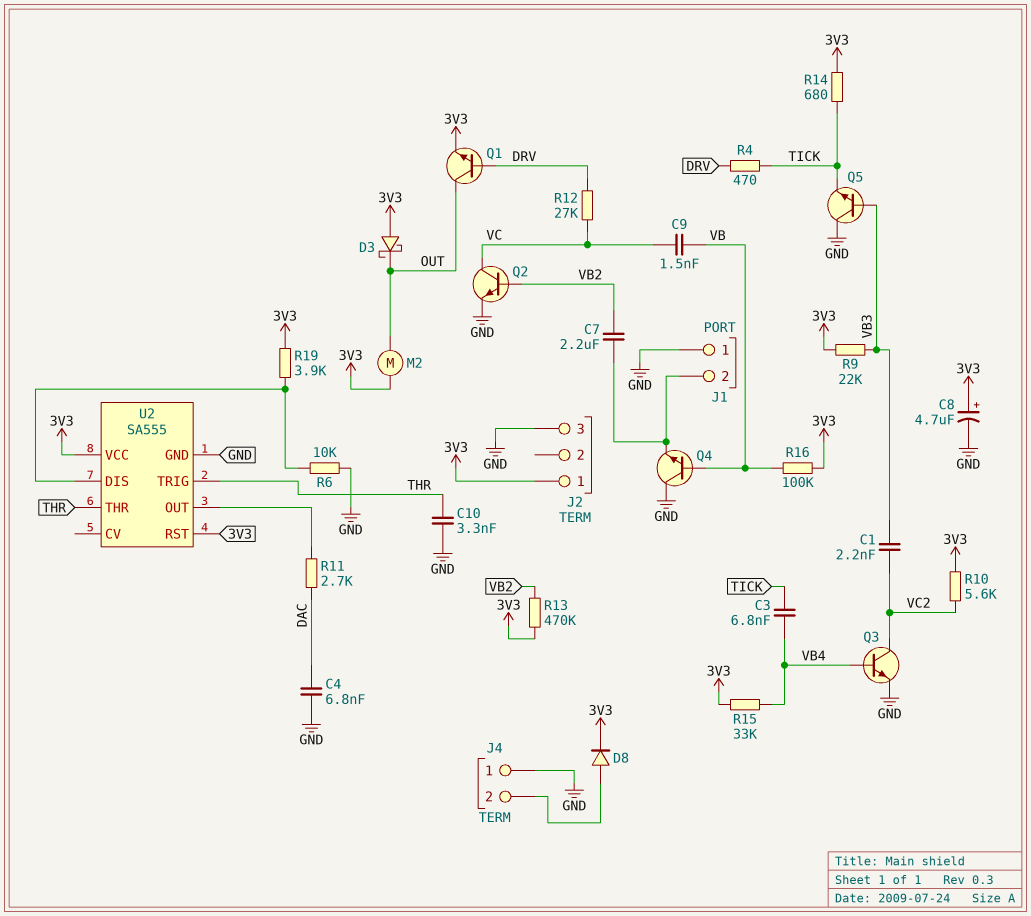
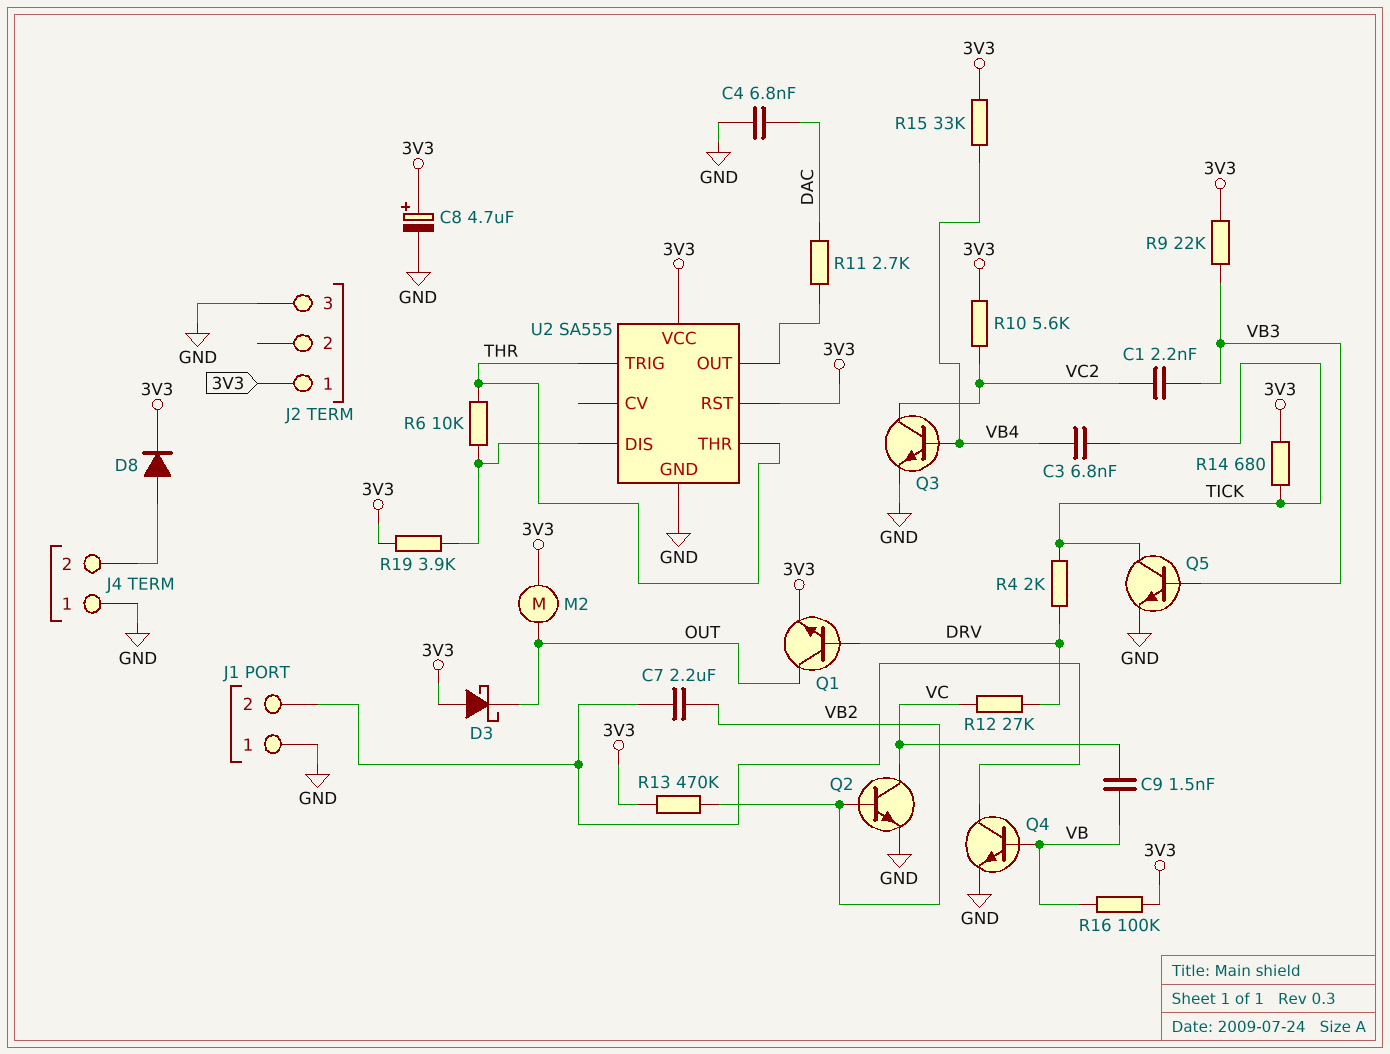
C10: 3.3nF (GND, THR) -> none
Q4: NPN (B VB, C GND, E J1/2) -> NPN (B VB, C J1/2, E GND)
Q5: NPN (B VB3, C GND, E TICK) -> NPN (B VB3, C TICK, E GND)
R4: 470 (DRV, TICK) -> 2k (DRV, TICK)
R6: 10k (GND, U2/DIS) -> 10k (THR, U2/DIS)

